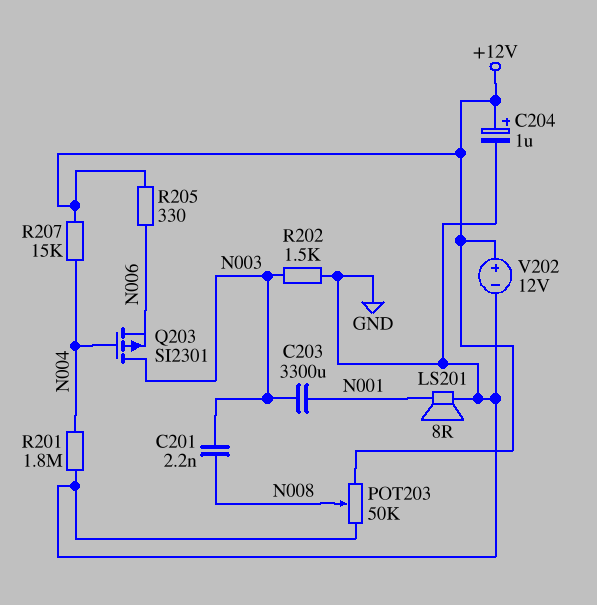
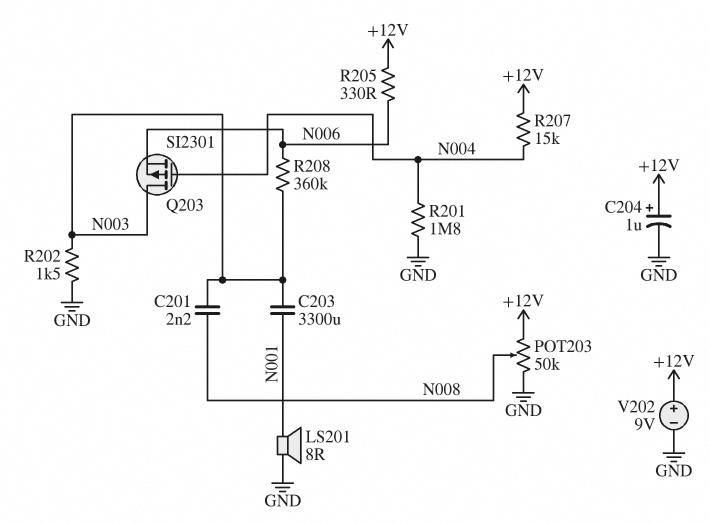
R208: none -> 360k (N003, N006)
V202: 12V (plus +12V, minus GND) -> 9V (plus +12V, minus GND)

